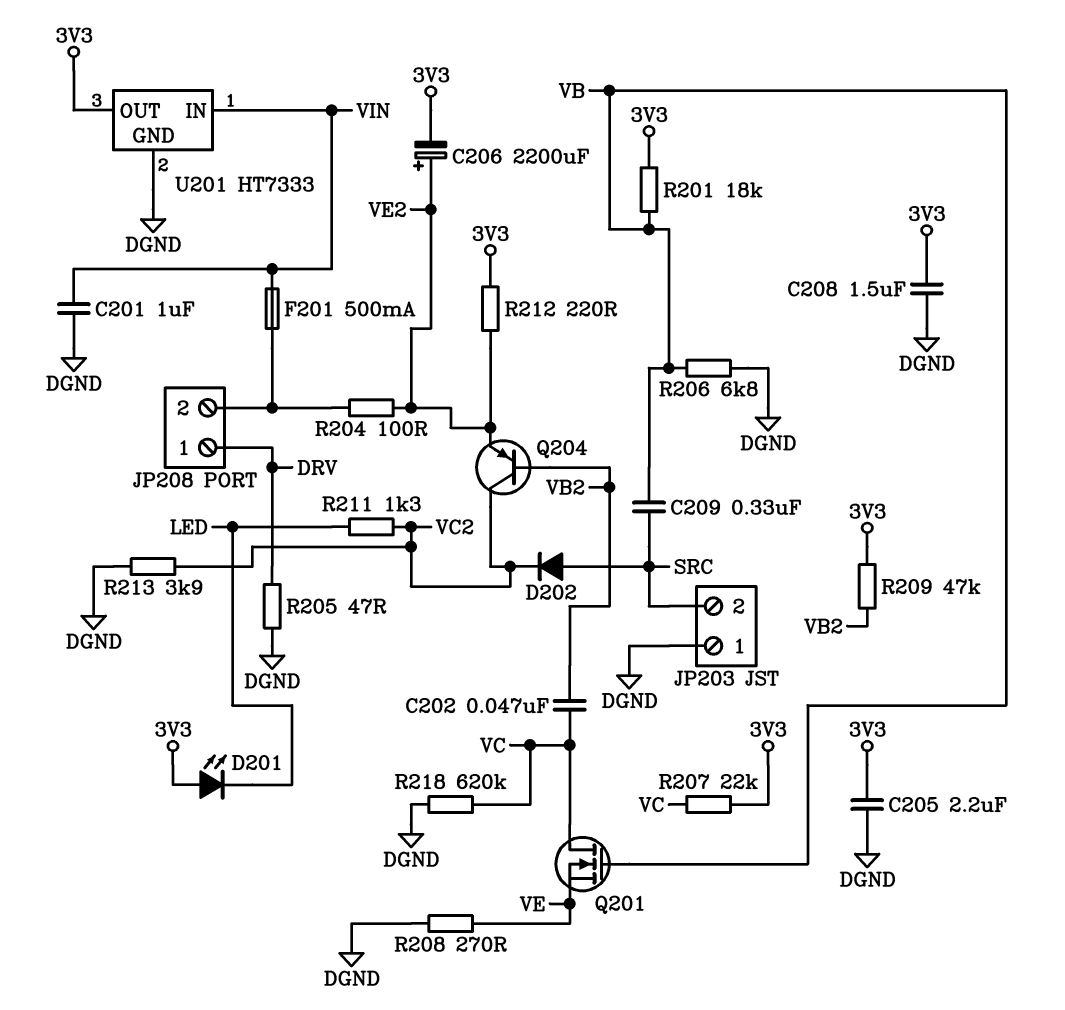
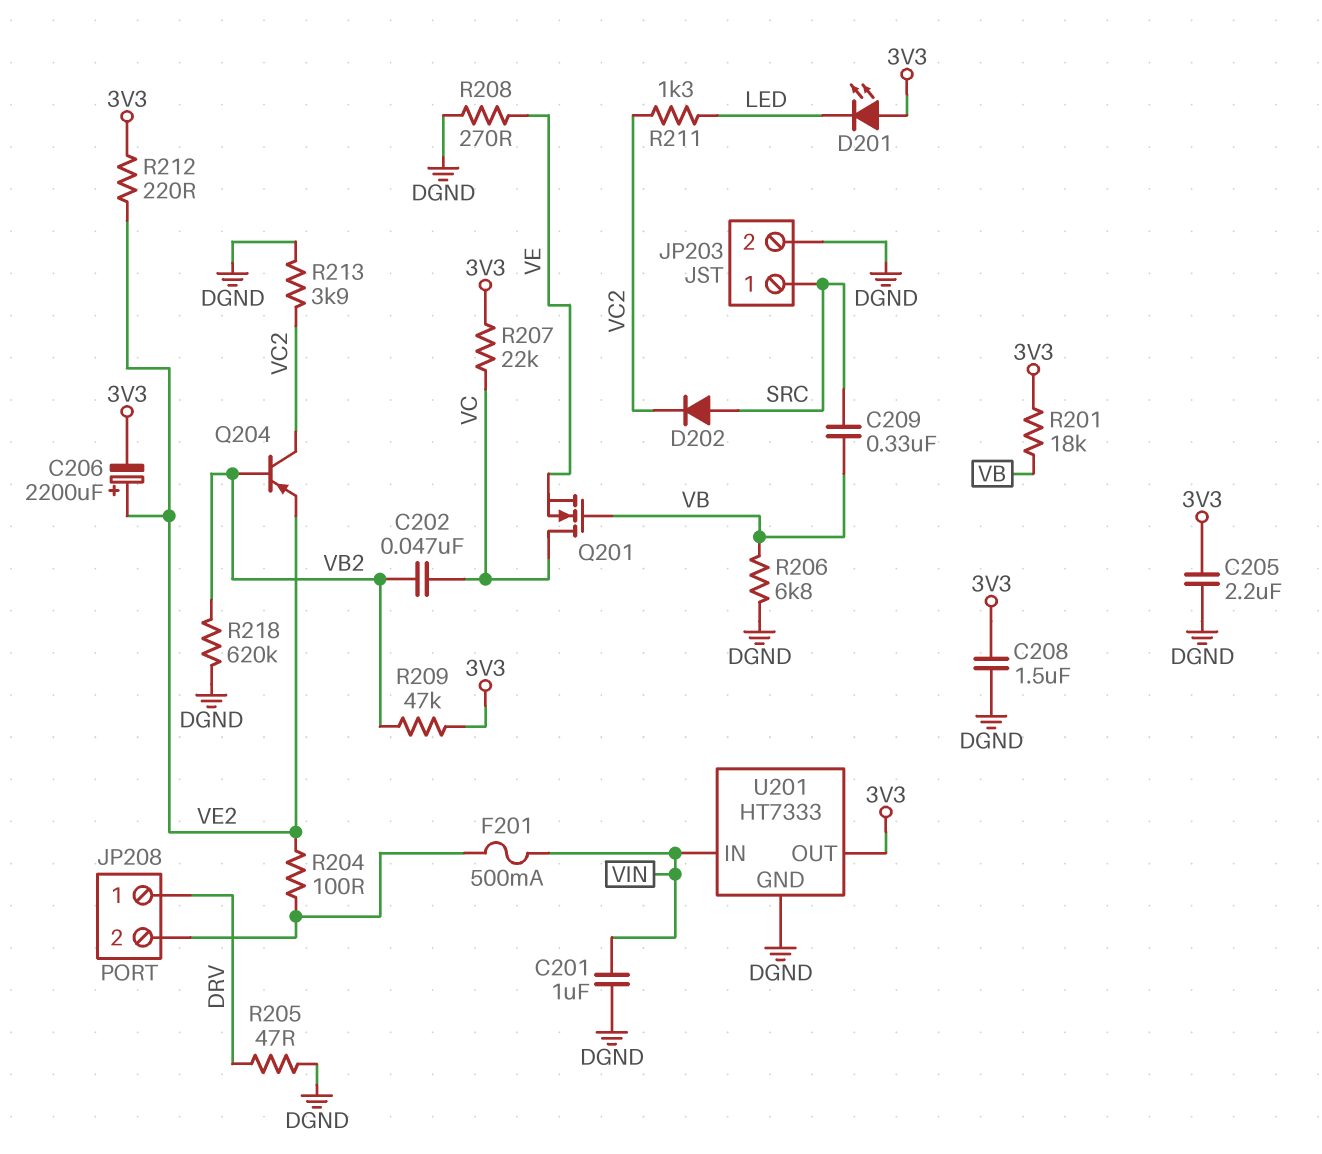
JP203 pin 1: DGND -> SRC
JP203 pin 2: SRC -> DGND
R218: 620k (DGND, VC) -> 620k (DGND, VB2)

